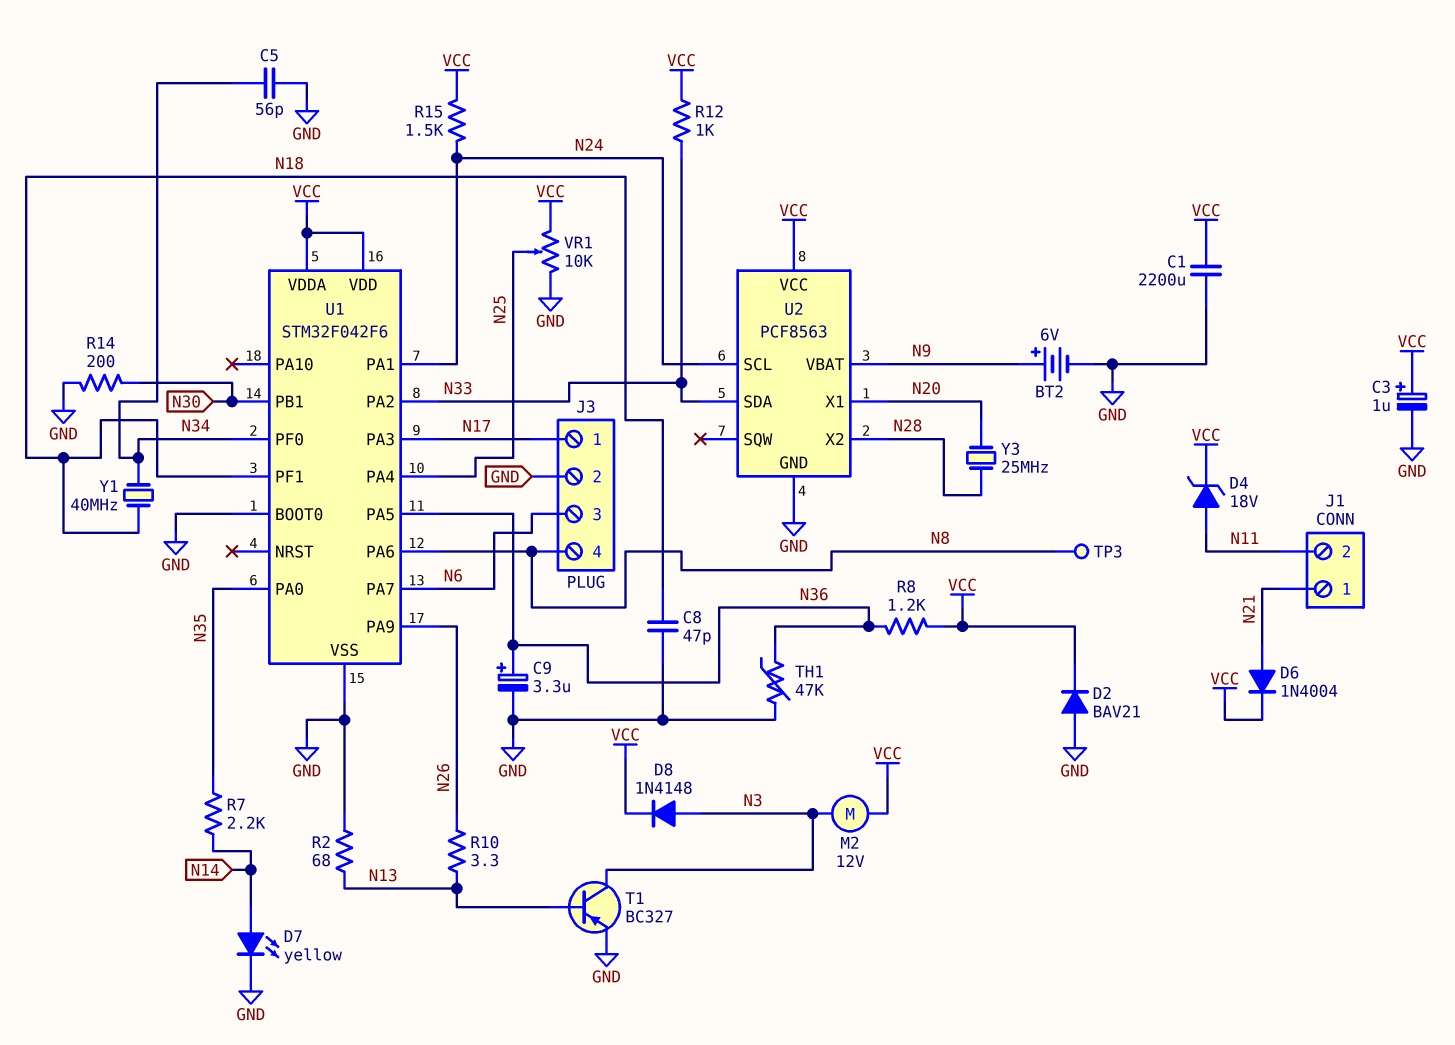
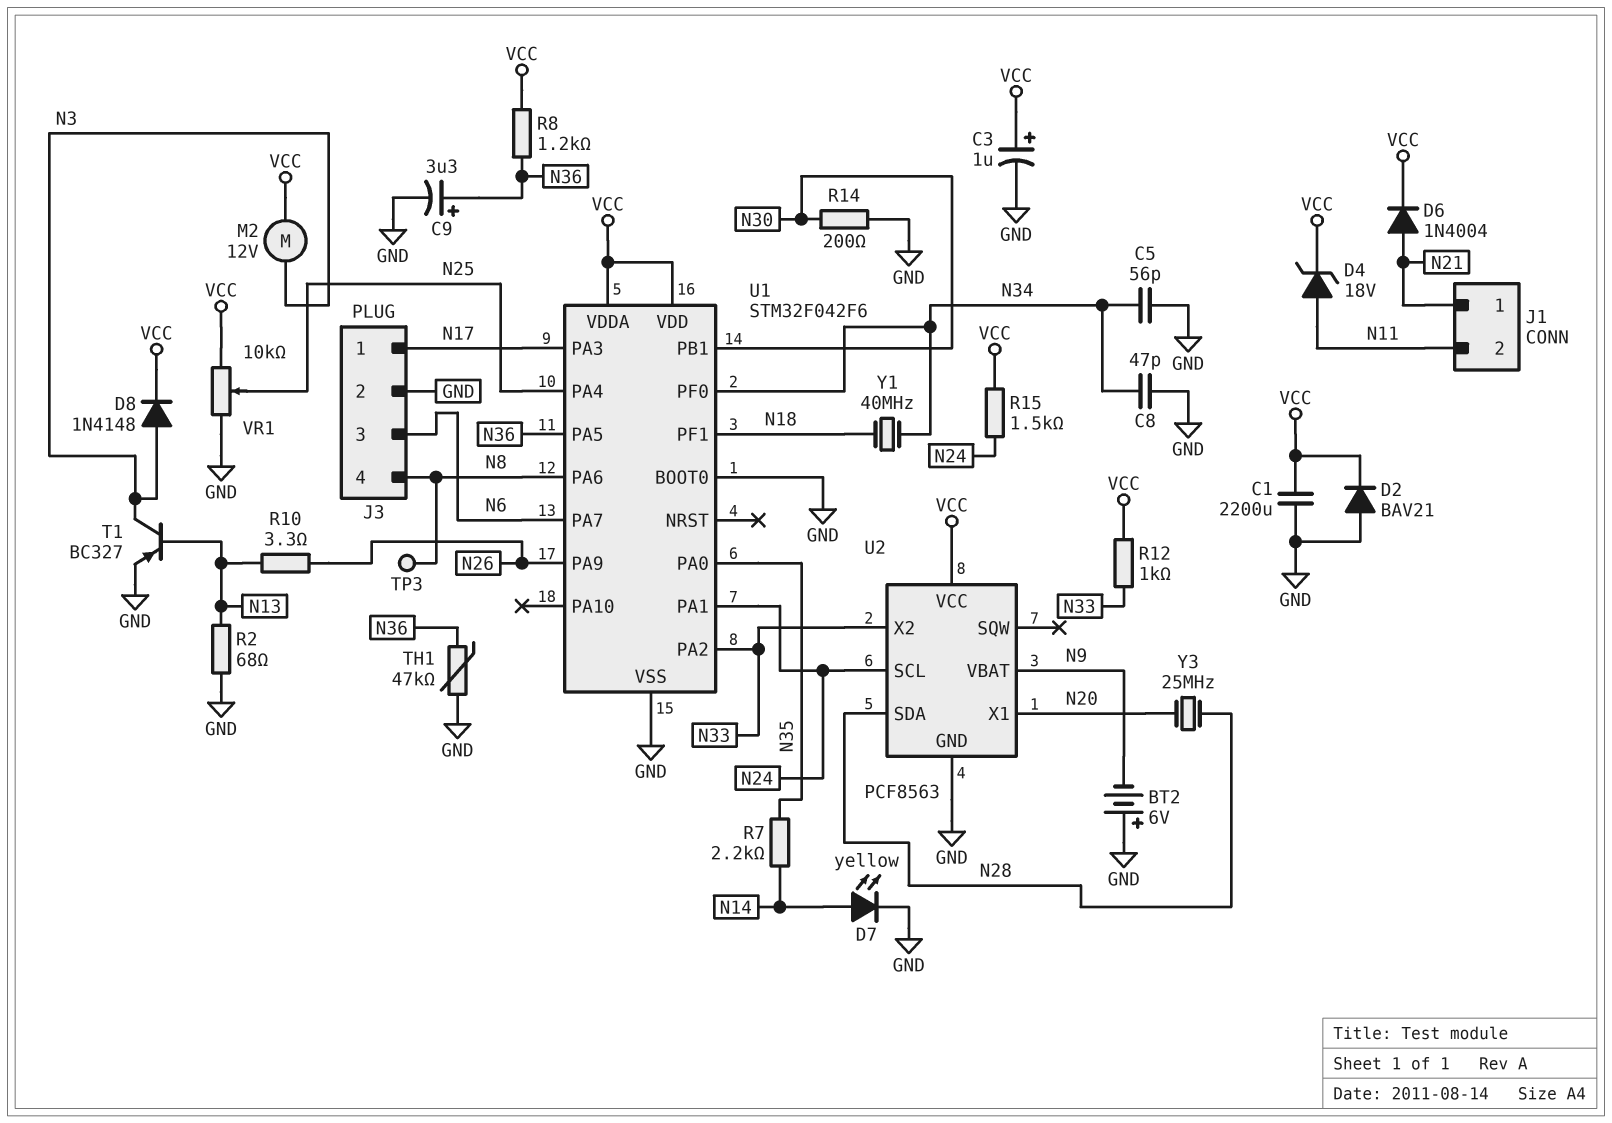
BT2: 6V (plus N9, minus GND) -> 6V (plus GND, minus N9)
C8: 47pF (GND, N18) -> 47pF (GND, N34)
U2 pin SDA: N33 -> N28
U2 pin X2: N28 -> N33

